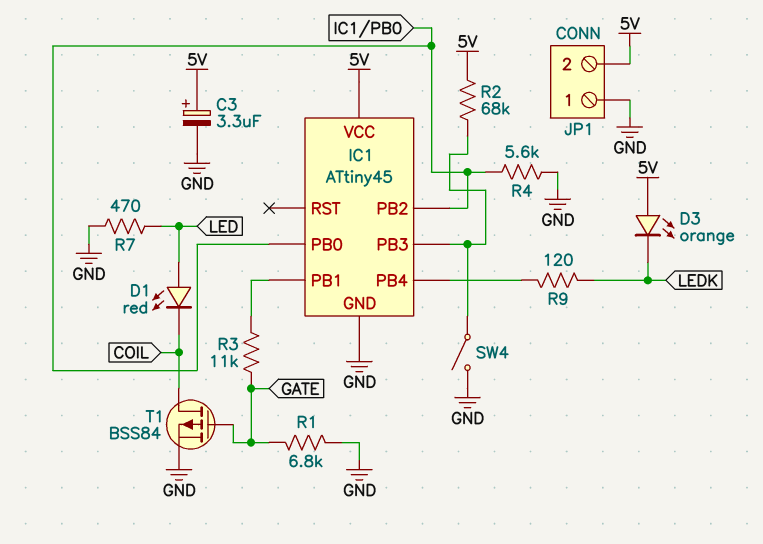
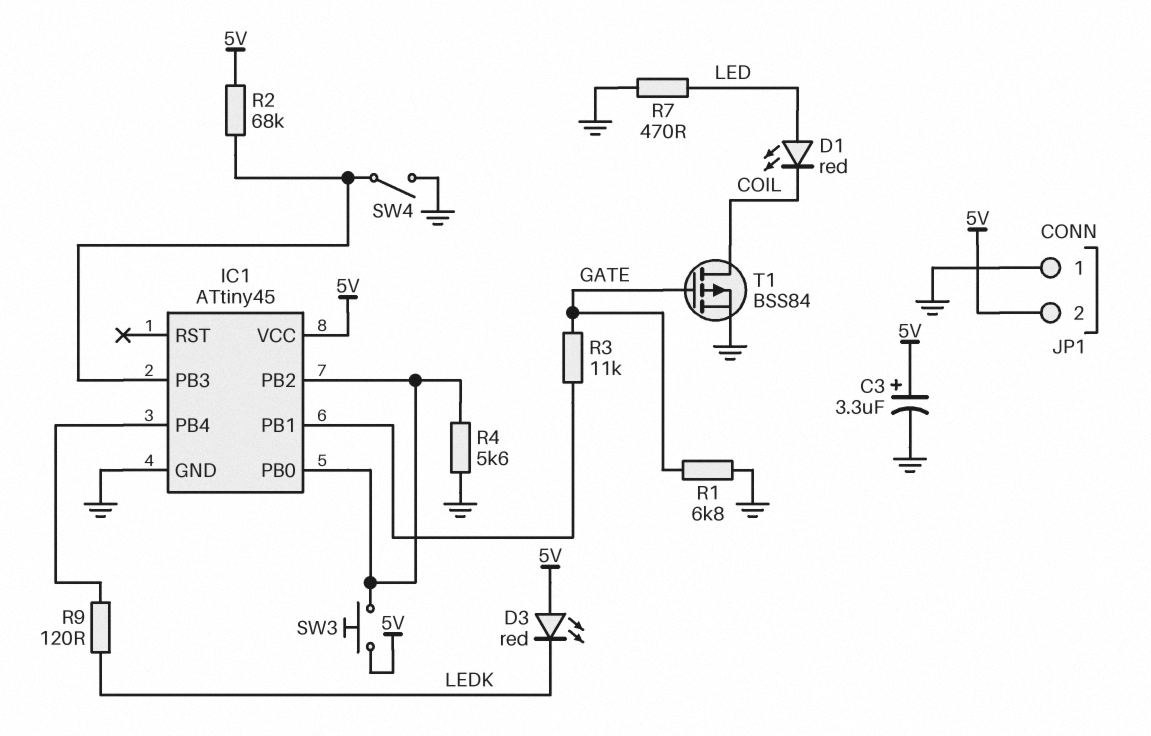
D3: LED orange (A 5V, K LEDK) -> LED red (A 5V, K LEDK)
SW3: none -> button (5V, IC1/PB0)

